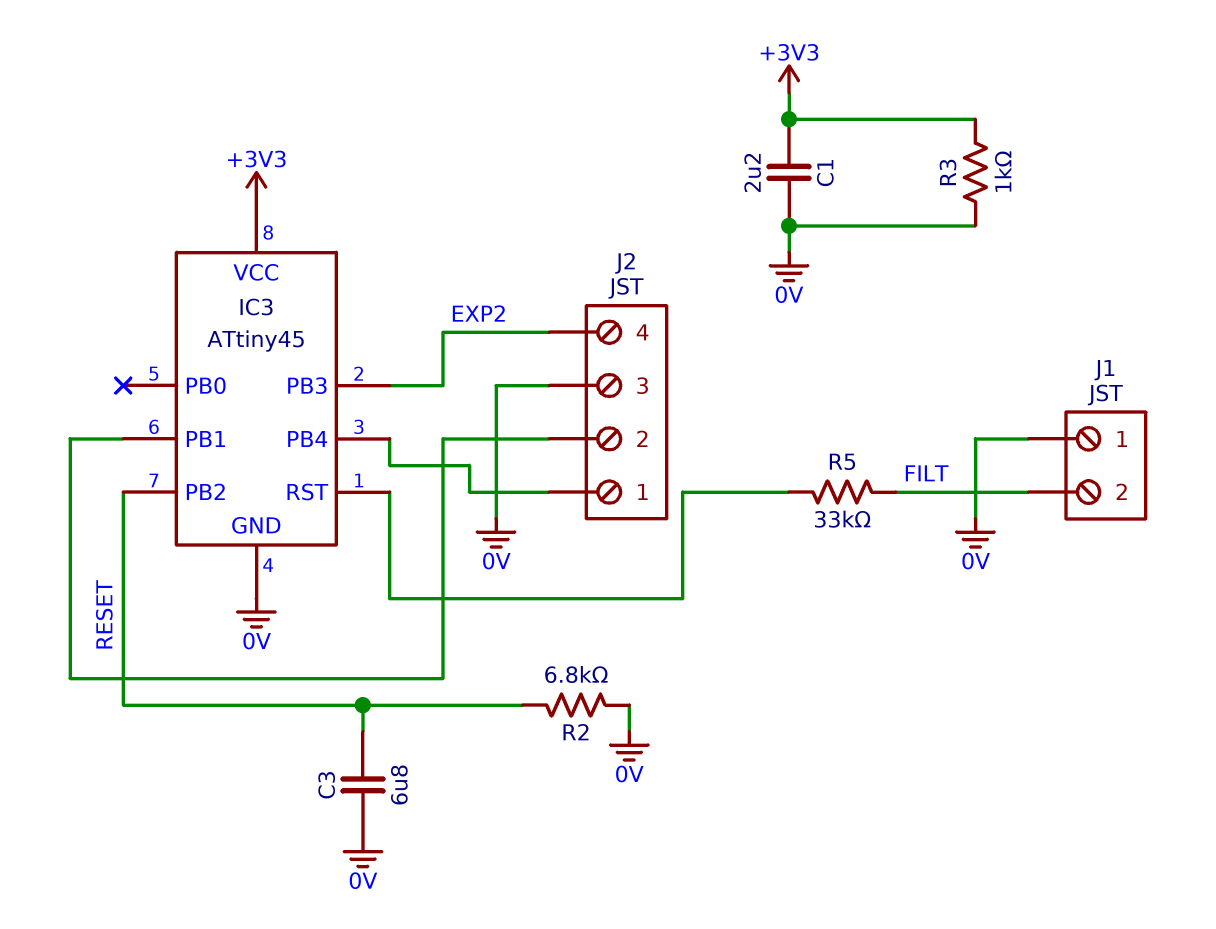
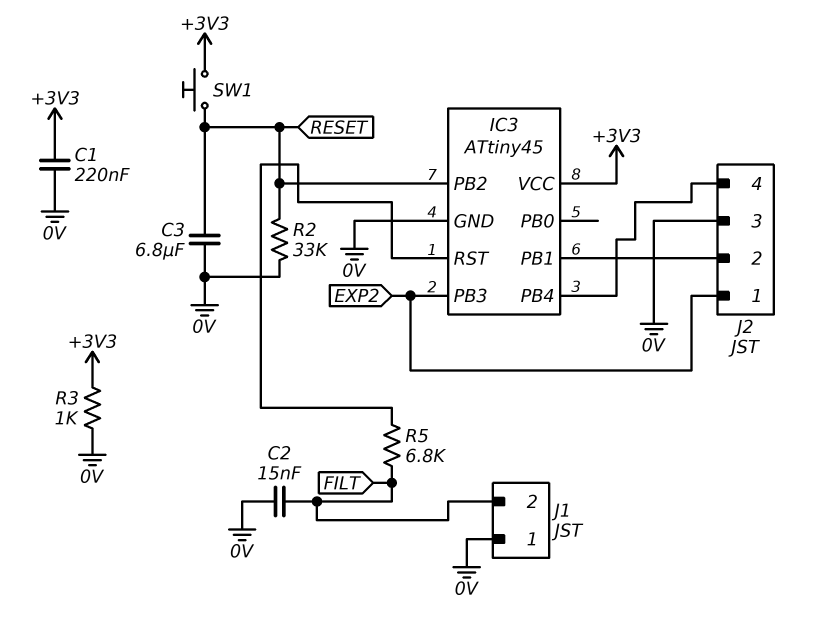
C1: 2.2uF (+3V3, 0V) -> 220nF (+3V3, 0V)
C2: none -> 15nF (0V, FILT)
J2 pin 1: IC3/PB4 -> EXP2
J2 pin 4: EXP2 -> IC3/PB4
R2: 6.8k (0V, RESET) -> 33k (0V, RESET)
R5: 33k (FILT, IC3/RST) -> 6.8k (FILT, IC3/RST)
SW1: none -> button (+3V3, RESET)

